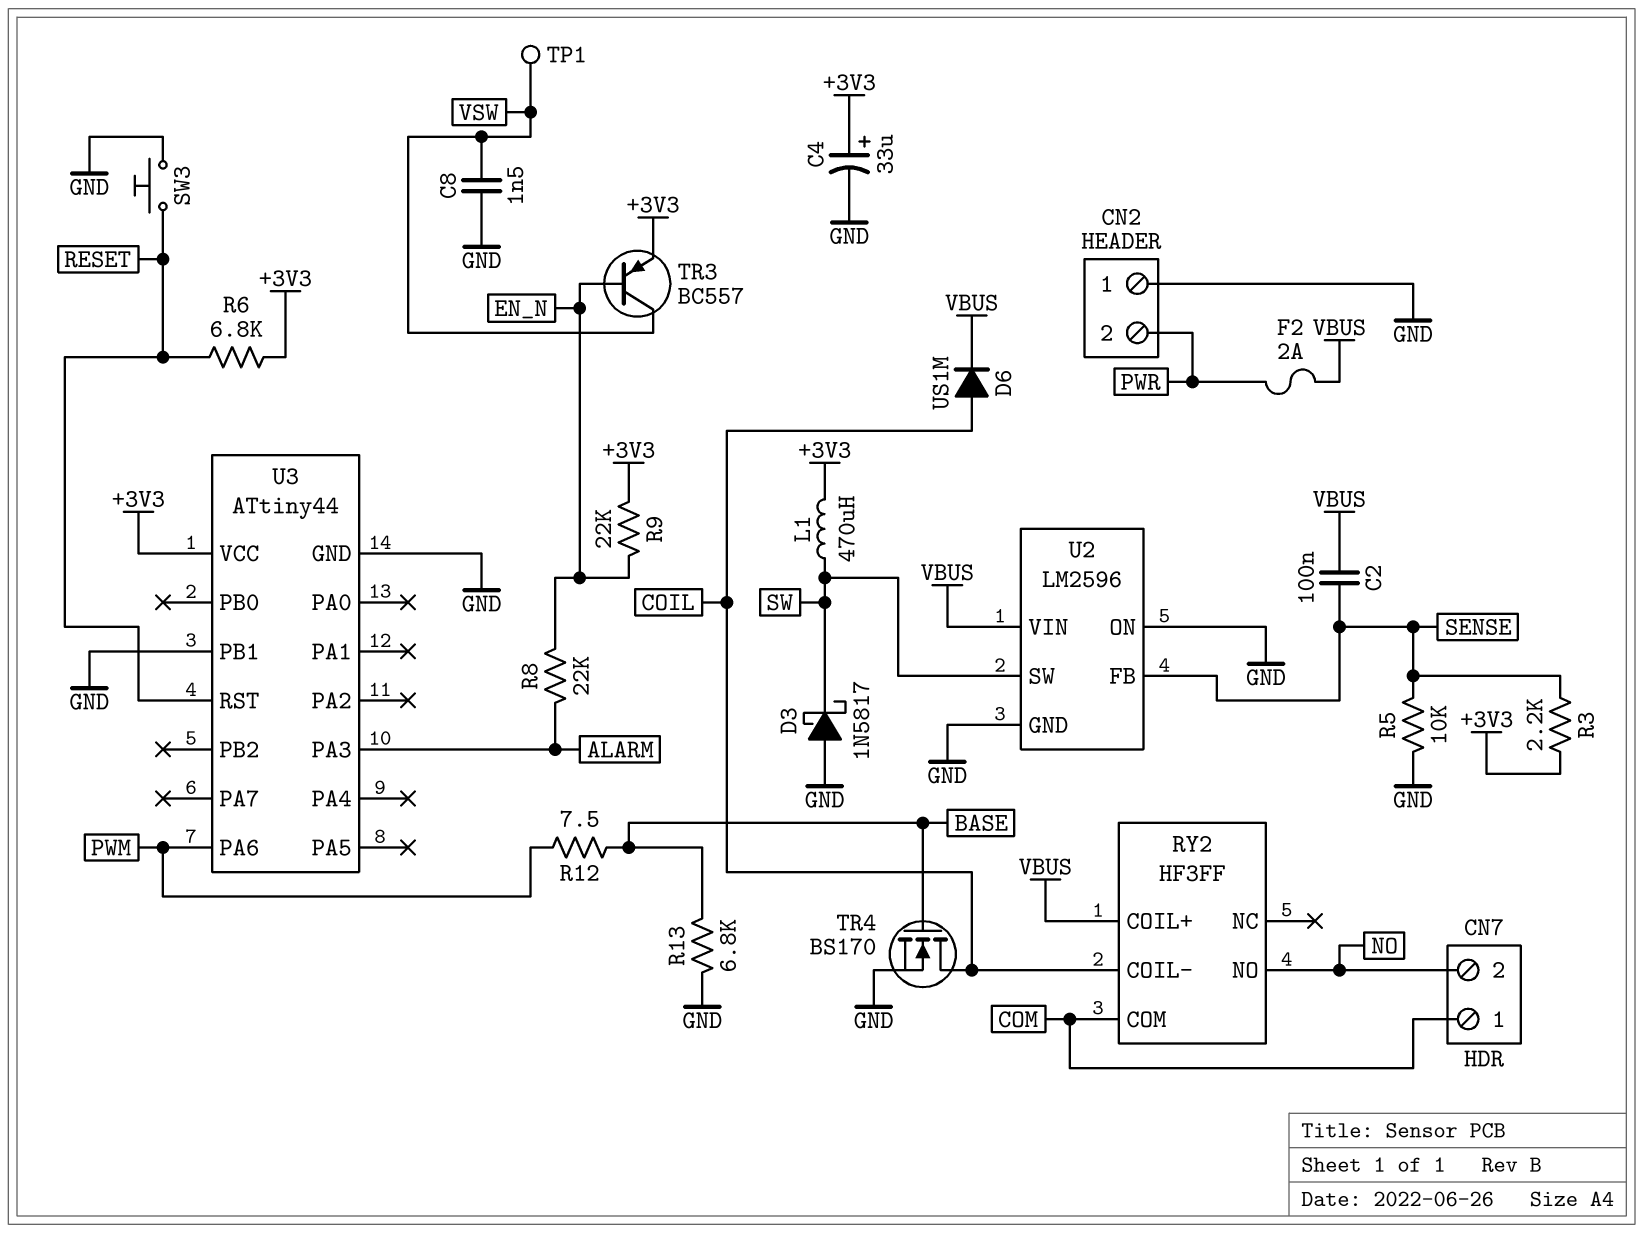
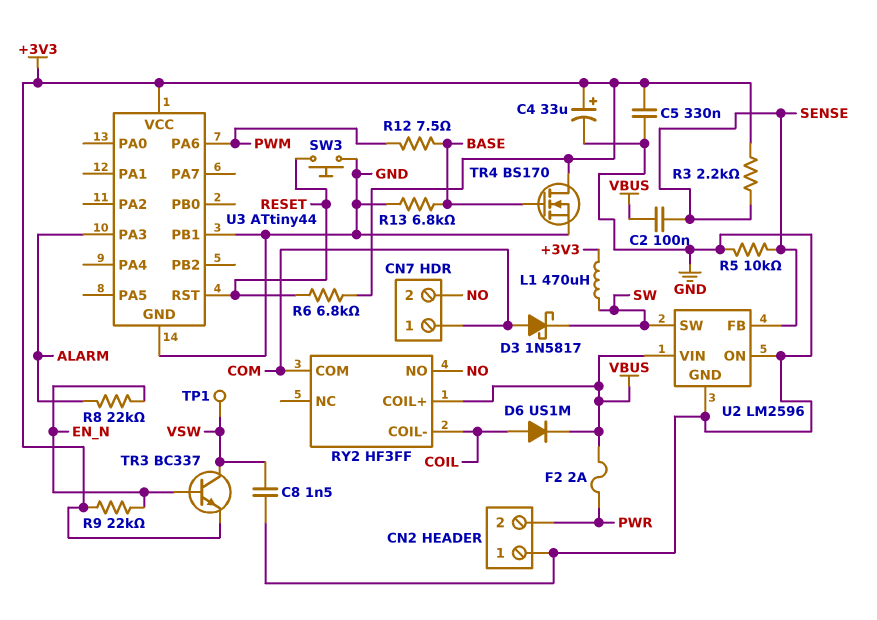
C5: none -> 330nF (+3V3, GND)
D3: schottky 1N5817 (A GND, K SW) -> schottky 1N5817 (A COM, K SW)
TR3: PNP BC557 (B EN_N, C VSW, E +3V3) -> NPN BC337 (B EN_N, C VSW, E +3V3)
TR4: NMOS BS170 (G BASE, D COIL, S GND) -> NMOS BS170 (G BASE, D +3V3, S GND)

